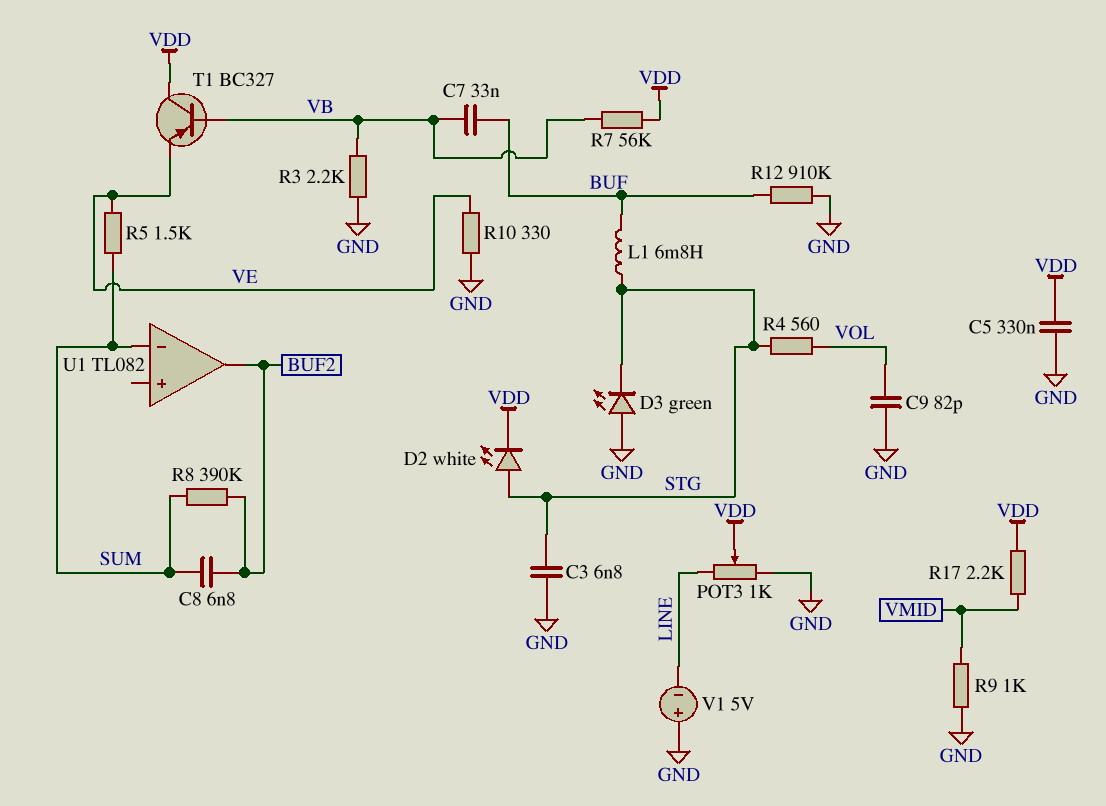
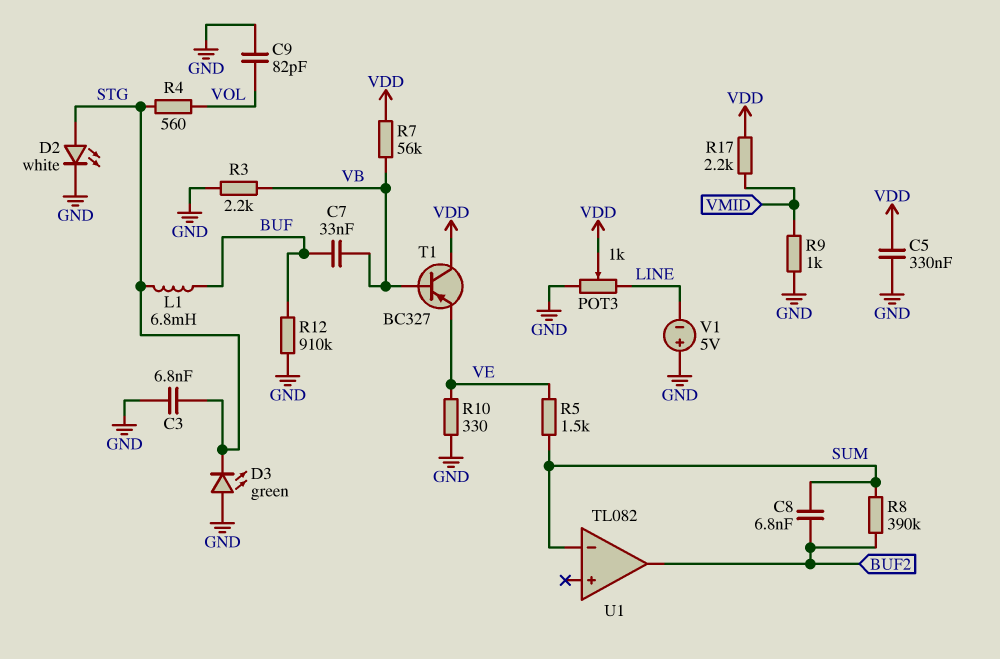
D2: LED white (A STG, K VDD) -> LED white (A STG, K GND)

